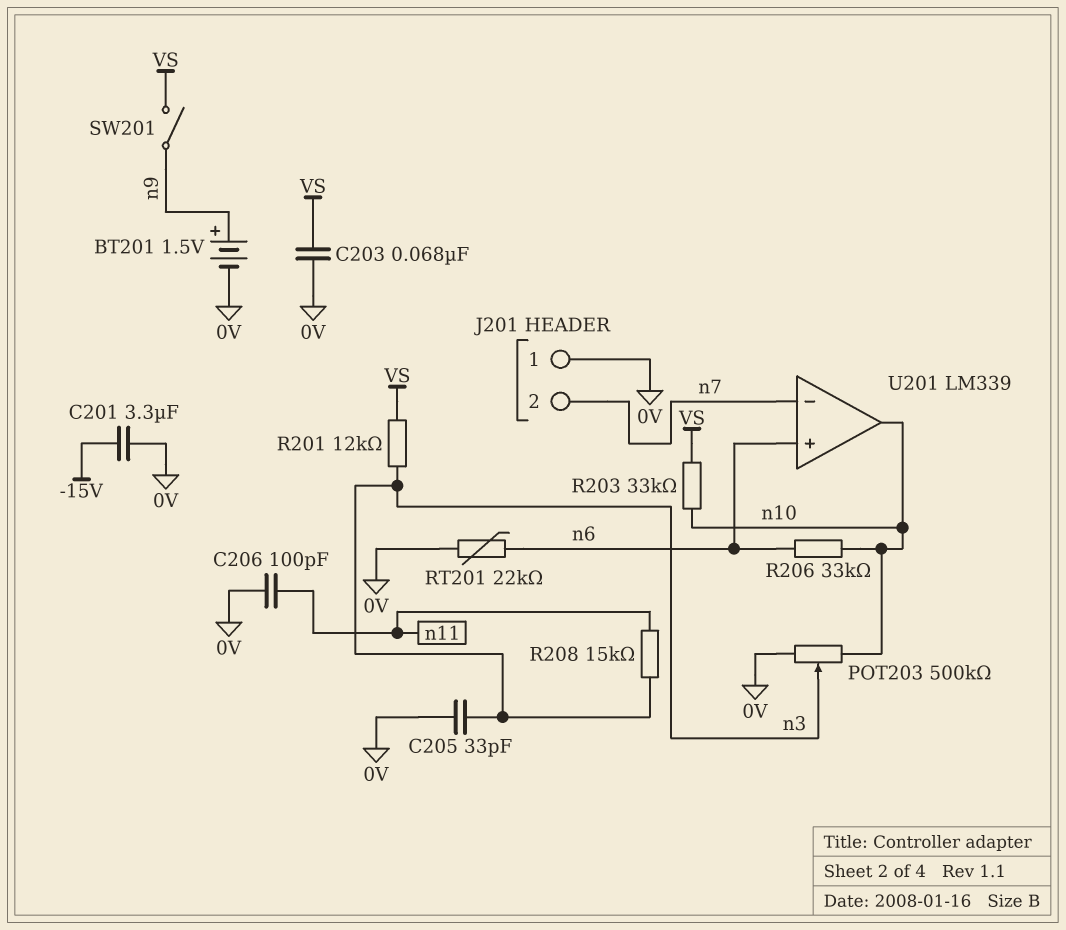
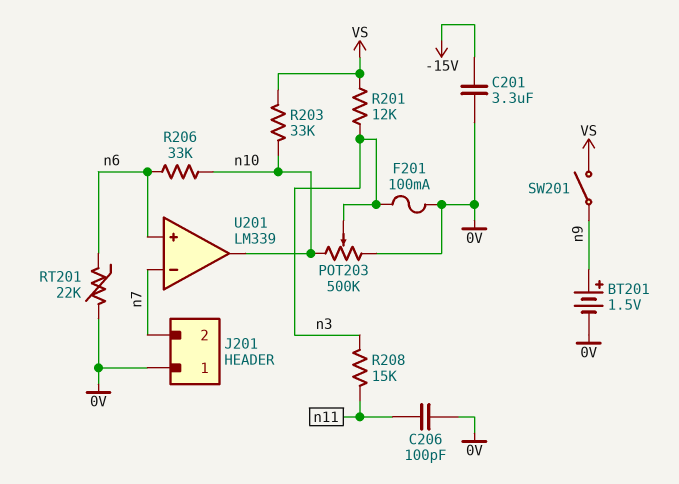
C203: 68nF (0V, VS) -> none
C205: 33pF (0V, n3) -> none
F201: none -> 100mA (0V, n3)

